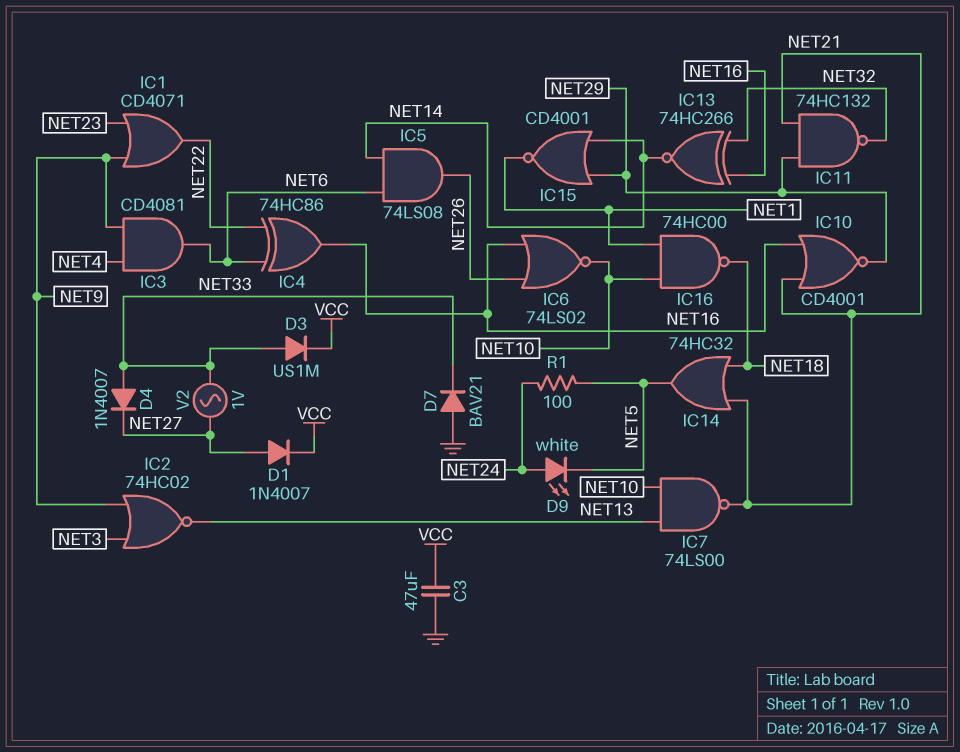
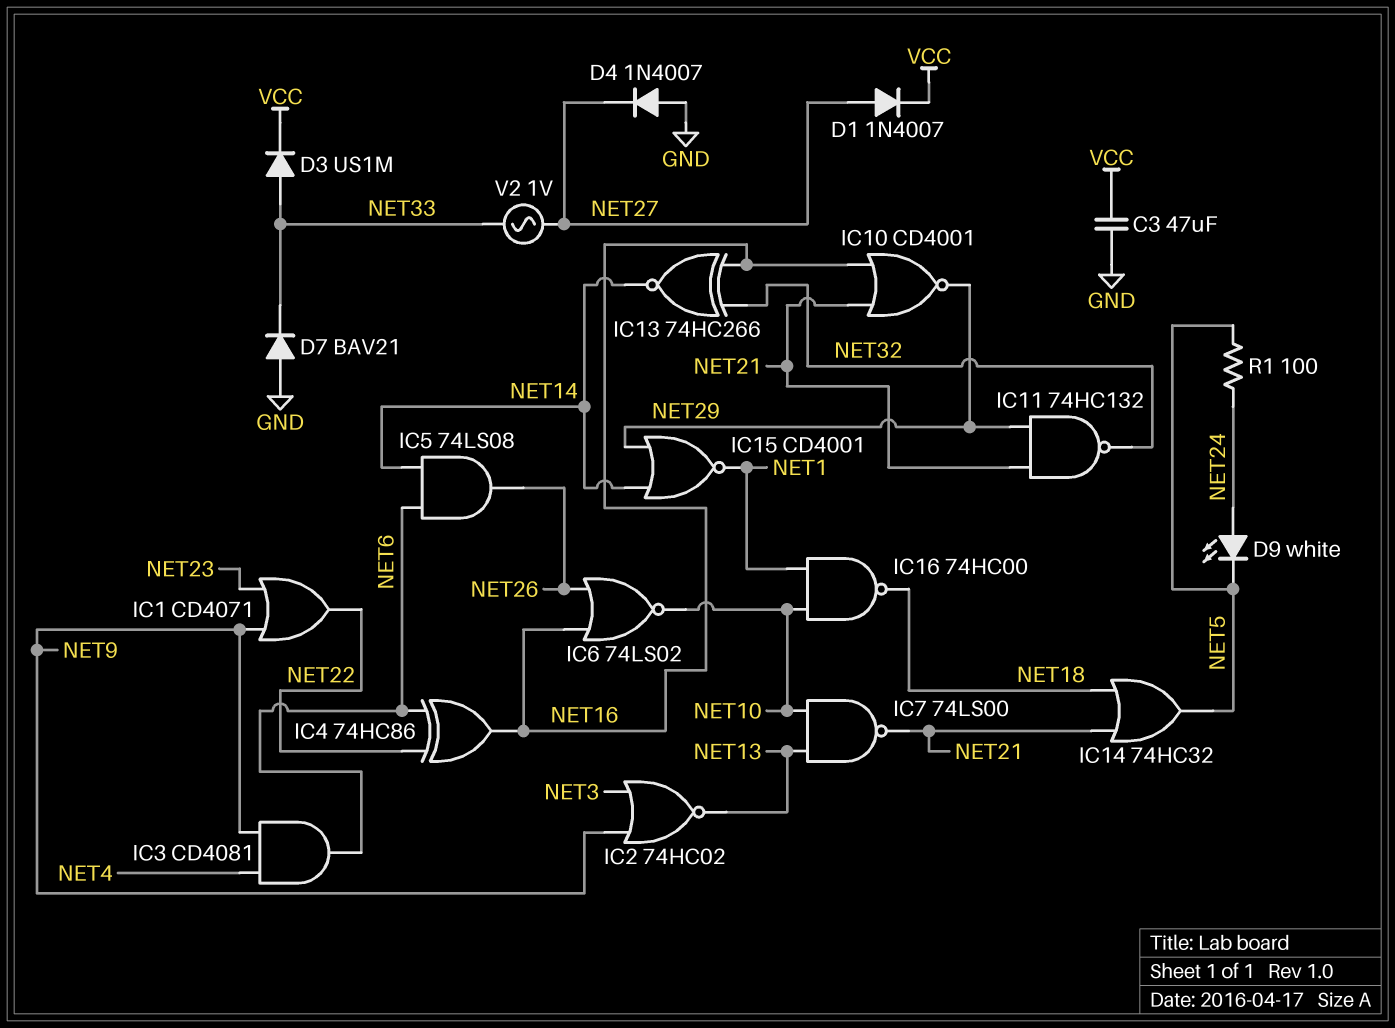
D4: diode 1N4007 (A NET33, K NET27) -> diode 1N4007 (A GND, K NET27)

